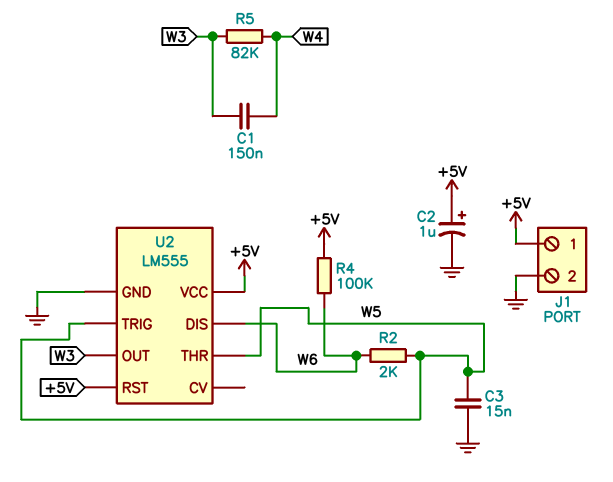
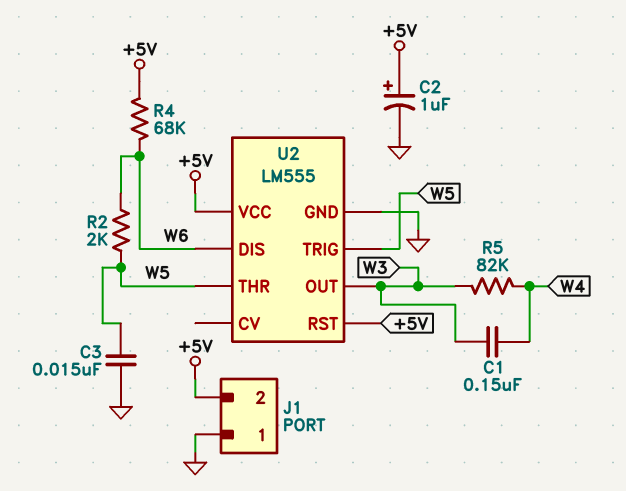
J1 pin 1: +5V -> GND
J1 pin 2: GND -> +5V
R4: 100k (+5V, W6) -> 68k (+5V, W6)

